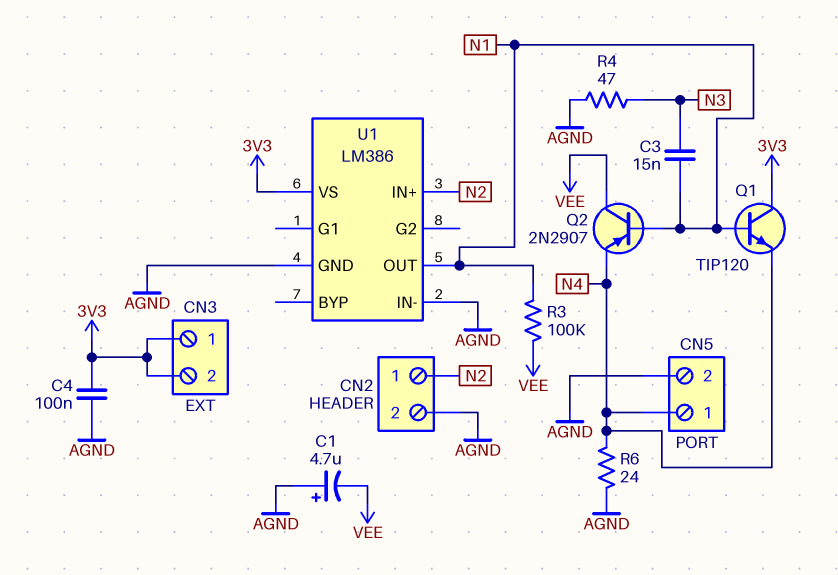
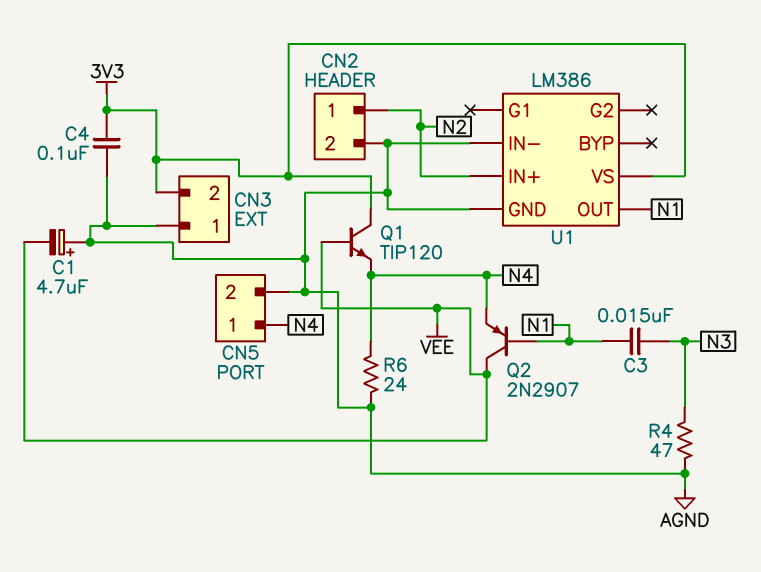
CN3 pin 1: 3V3 -> AGND
Q1: NPN TIP120 (B N1, C 3V3, E N4) -> NPN TIP120 (B VEE, C 3V3, E N4)
R3: 100k (N1, VEE) -> none

